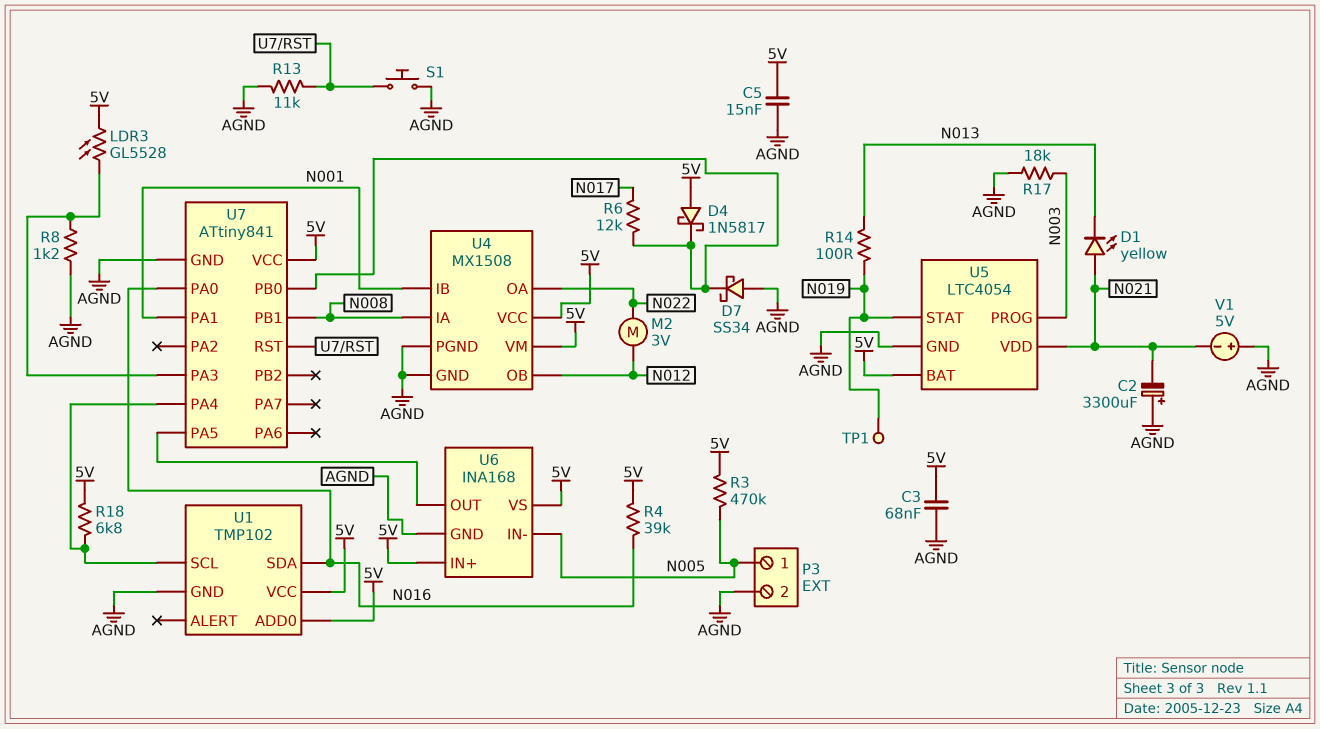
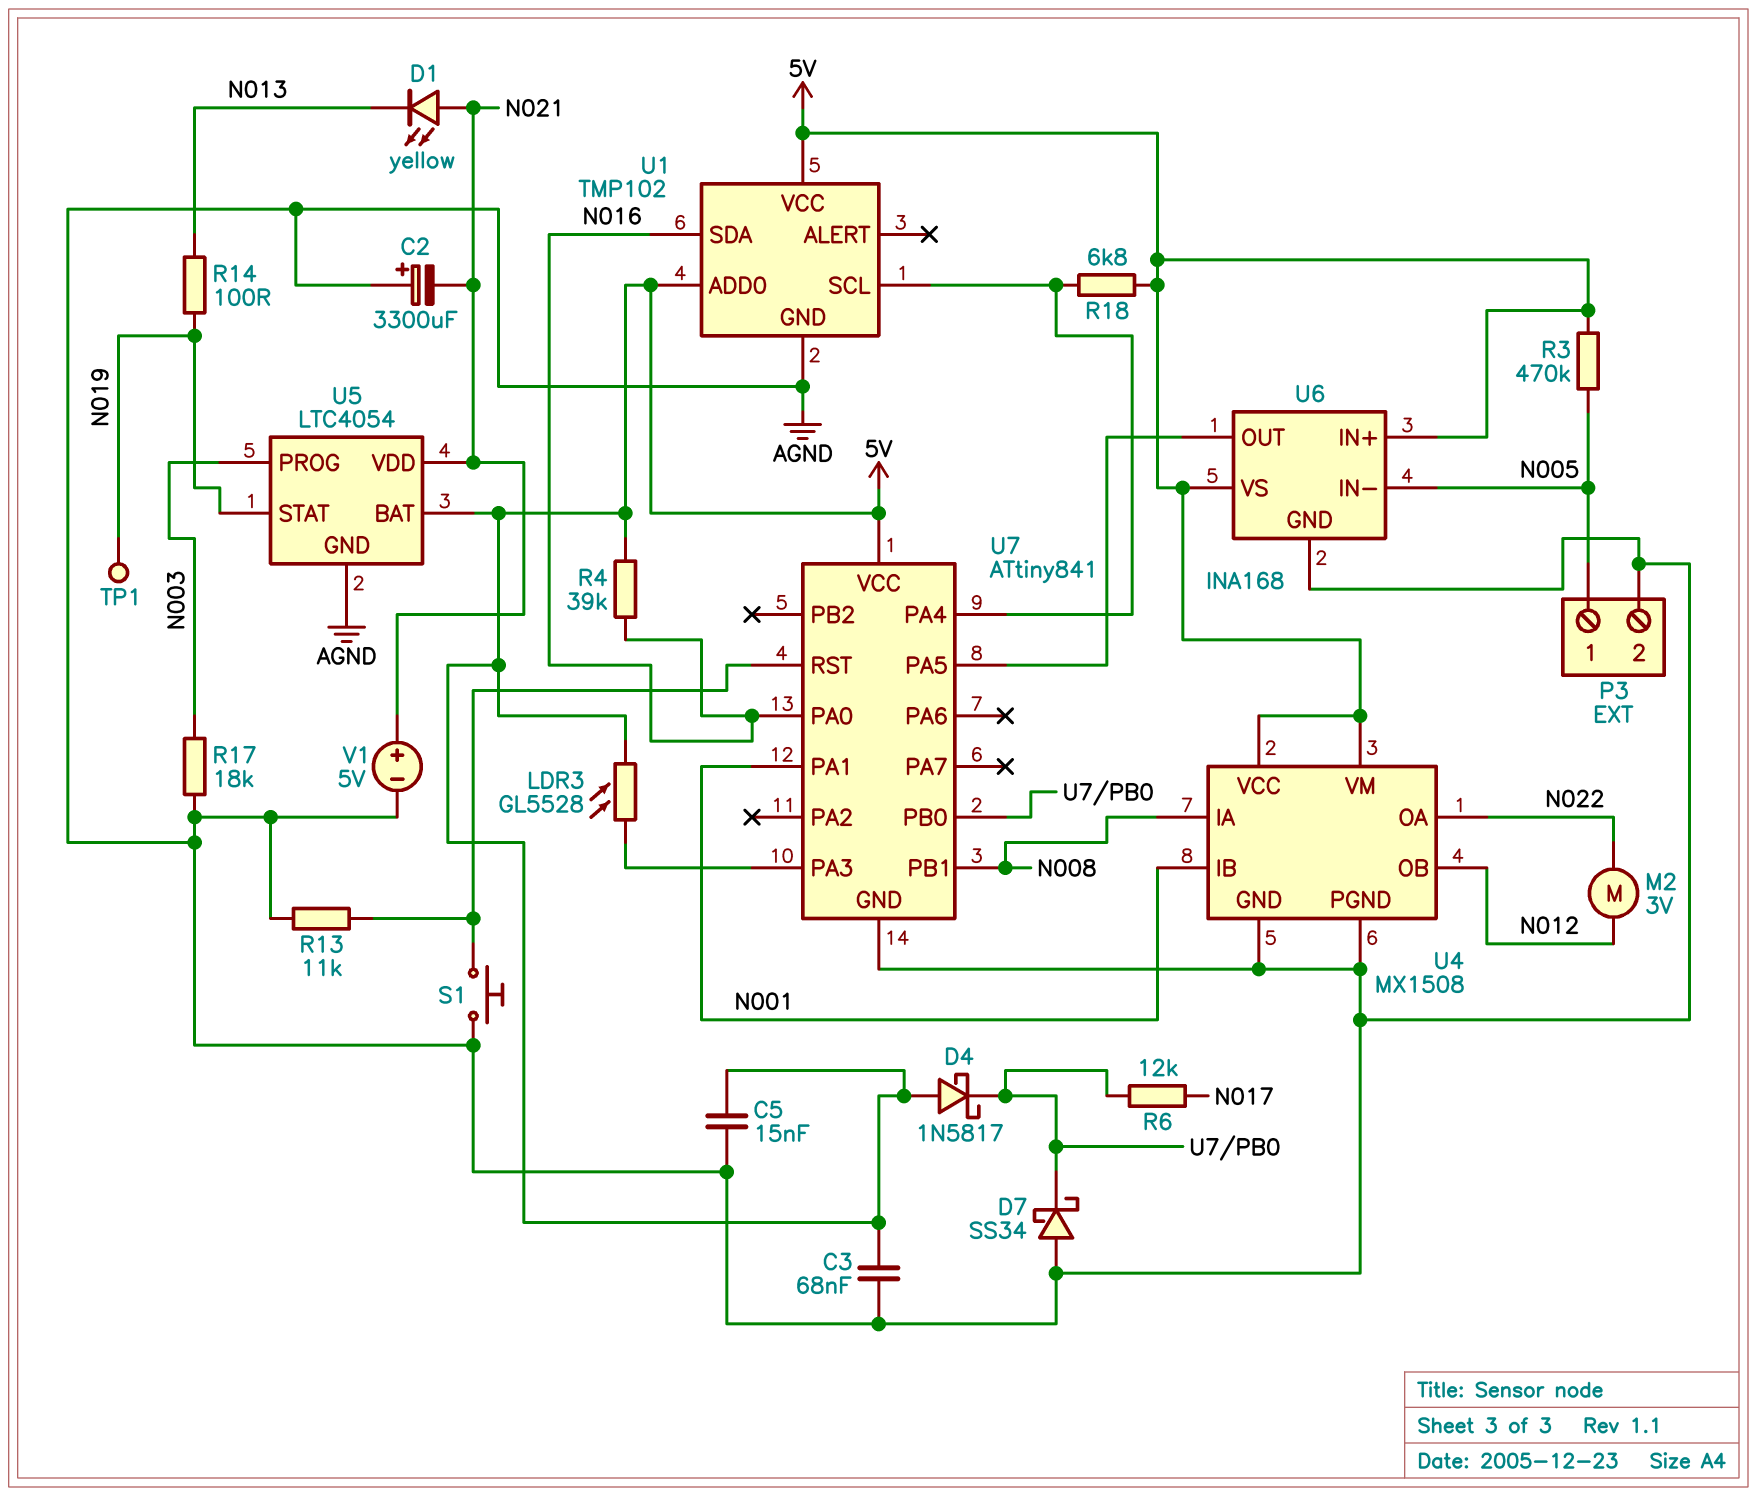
R8: 1.2k (AGND, U7/PA3) -> none
V1: 5V (plus AGND, minus N021) -> 5V (plus N021, minus AGND)

